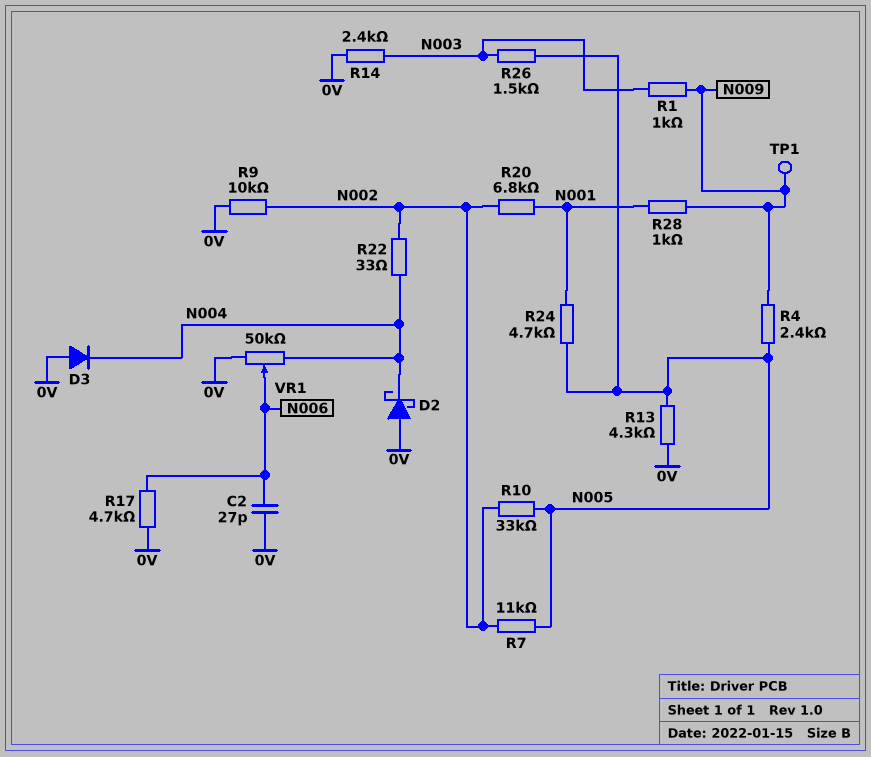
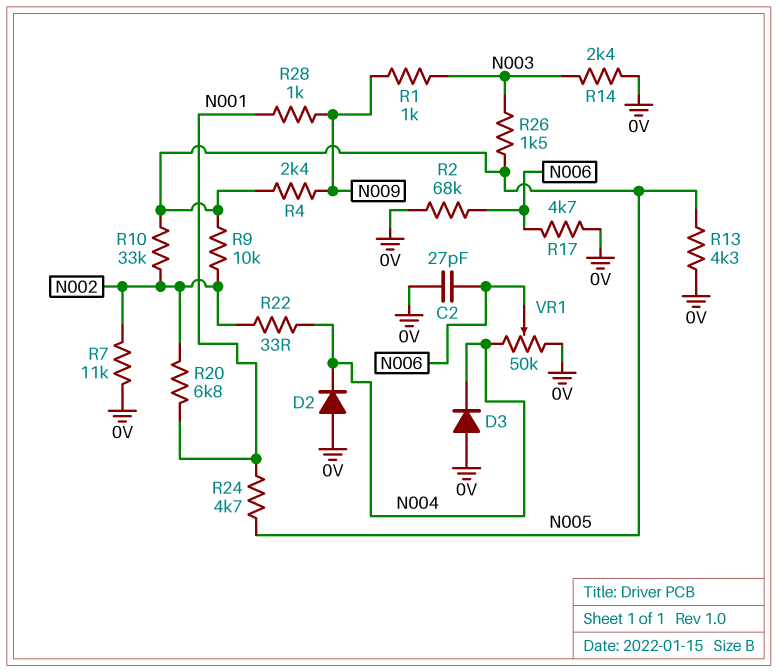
D2: schottky (A 0V, K N004) -> diode (A 0V, K N004)
R2: none -> 68k (0V, N006)
R7: 11k (N002, N005) -> 11k (0V, N002)
R9: 10k (0V, N002) -> 10k (N002, N005)
TP1: test point (N009) -> none

